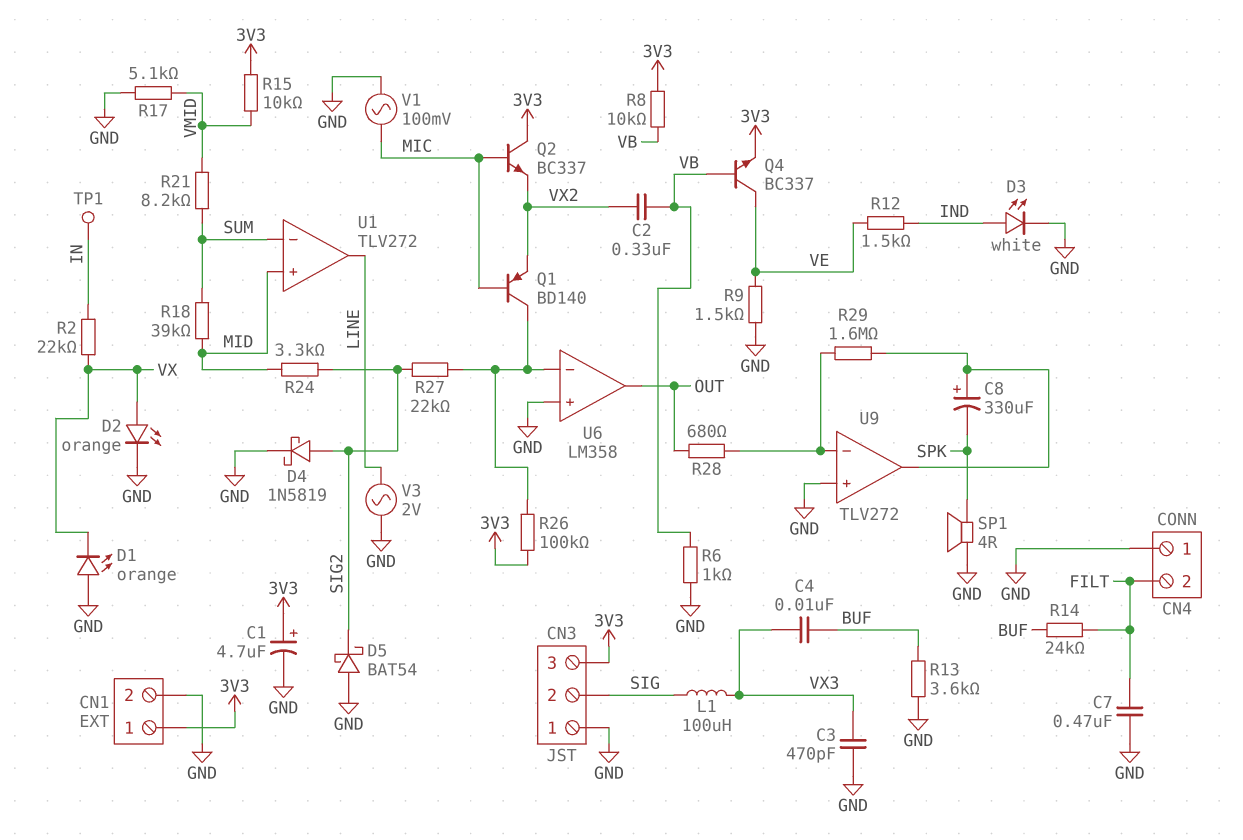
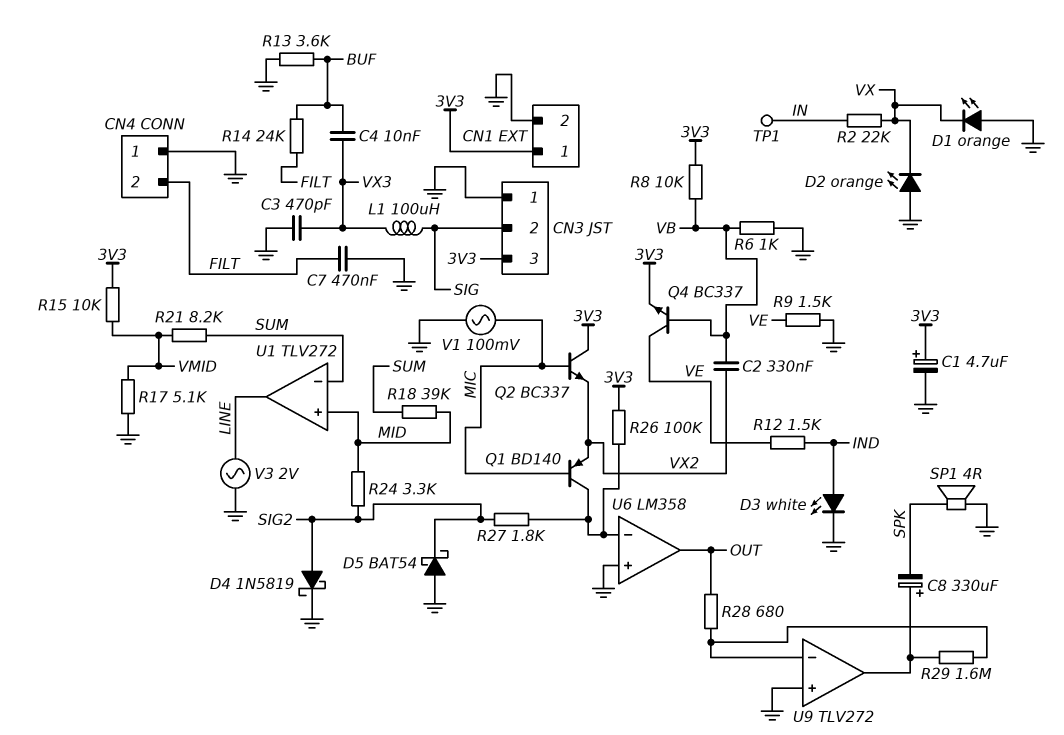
D2: LED orange (A VX, K GND) -> LED orange (A GND, K VX)
R27: 22k (SIG2, U6/in-) -> 1.8k (SIG2, U6/in-)

